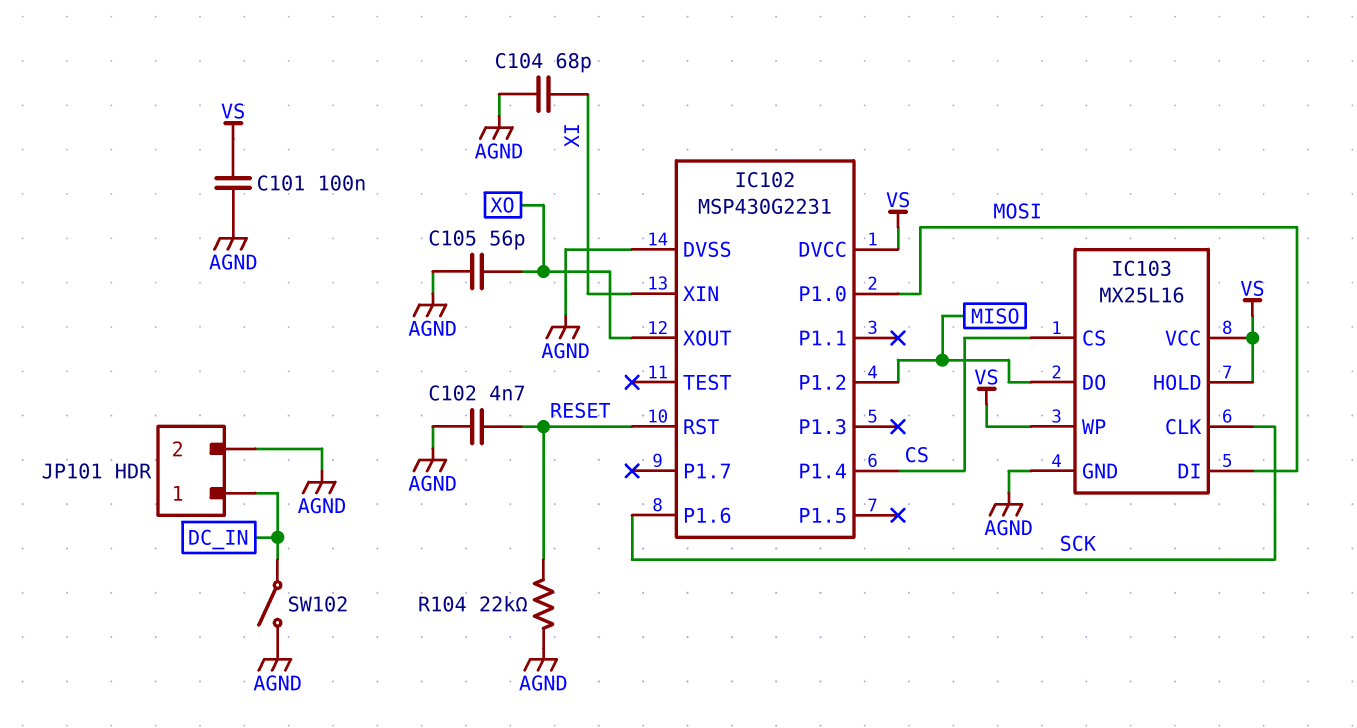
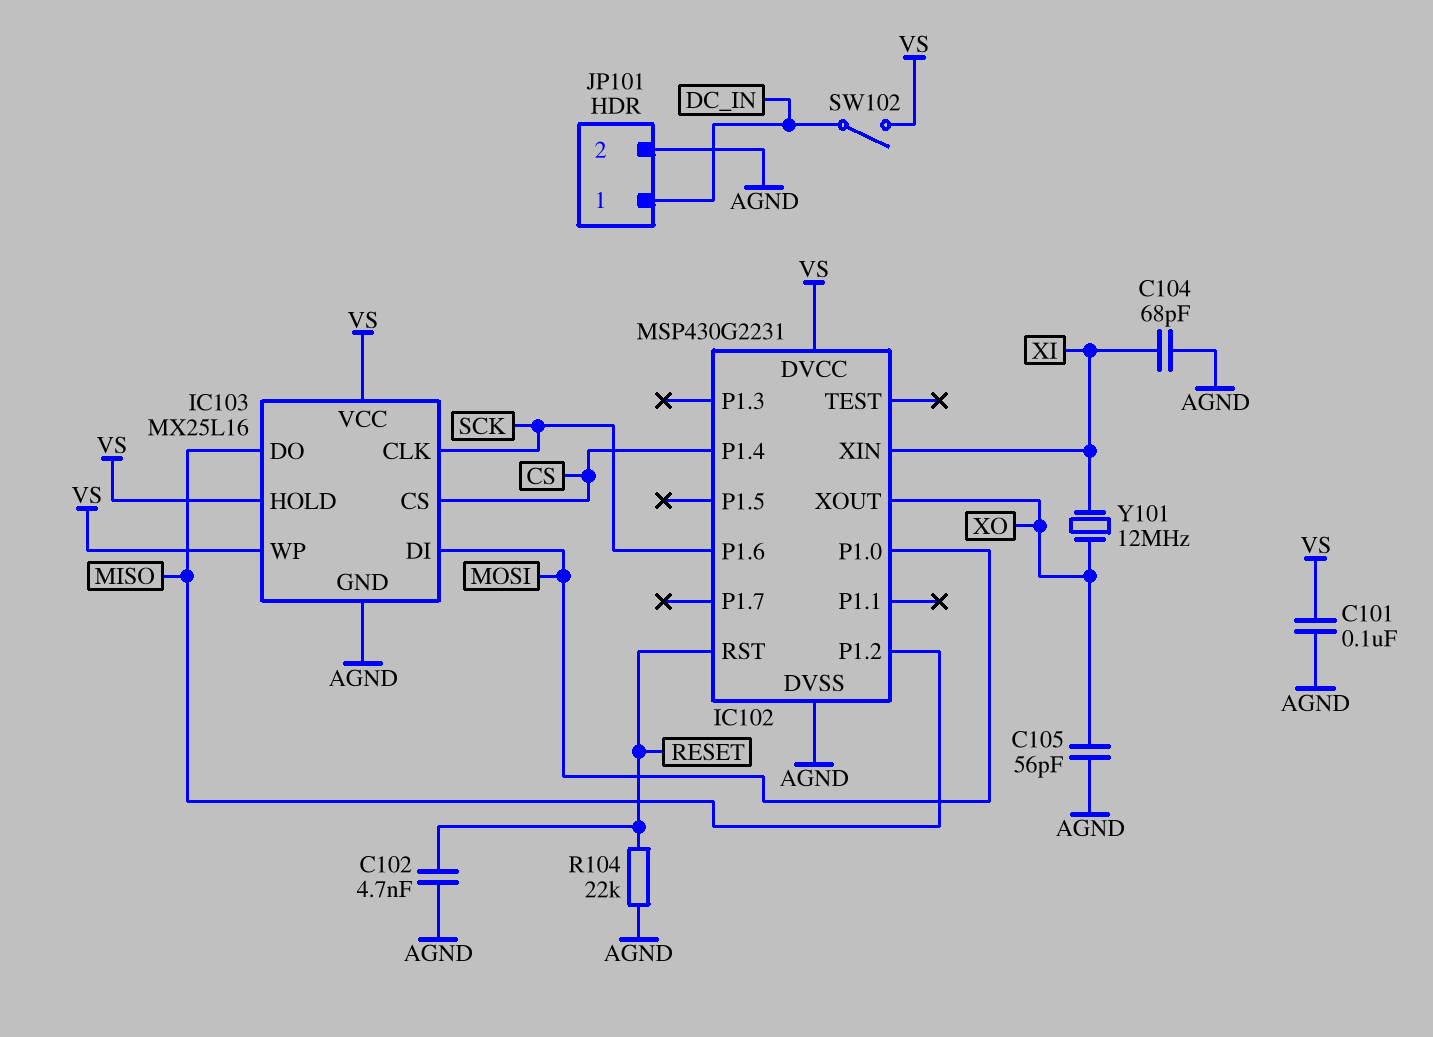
SW102: switch (AGND, DC_IN) -> switch (DC_IN, VS)
Y101: none -> 12MHz (XI, XO)

